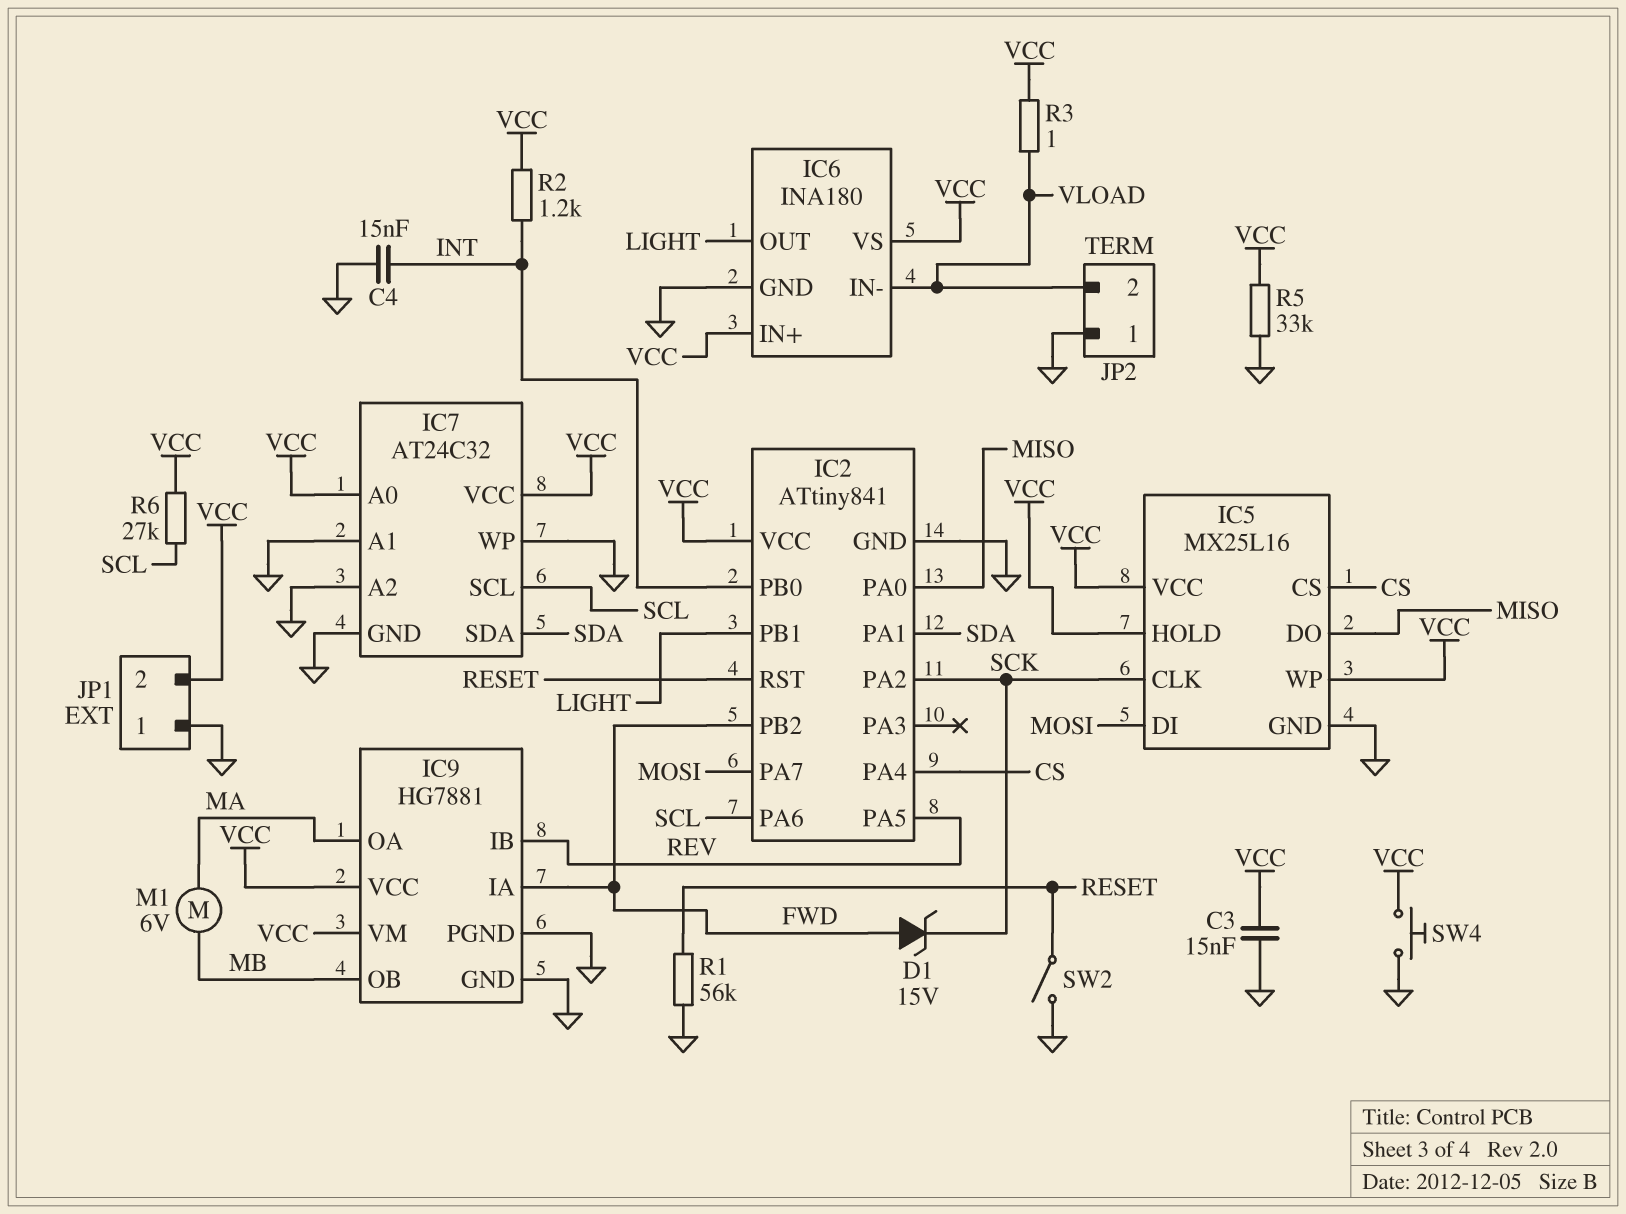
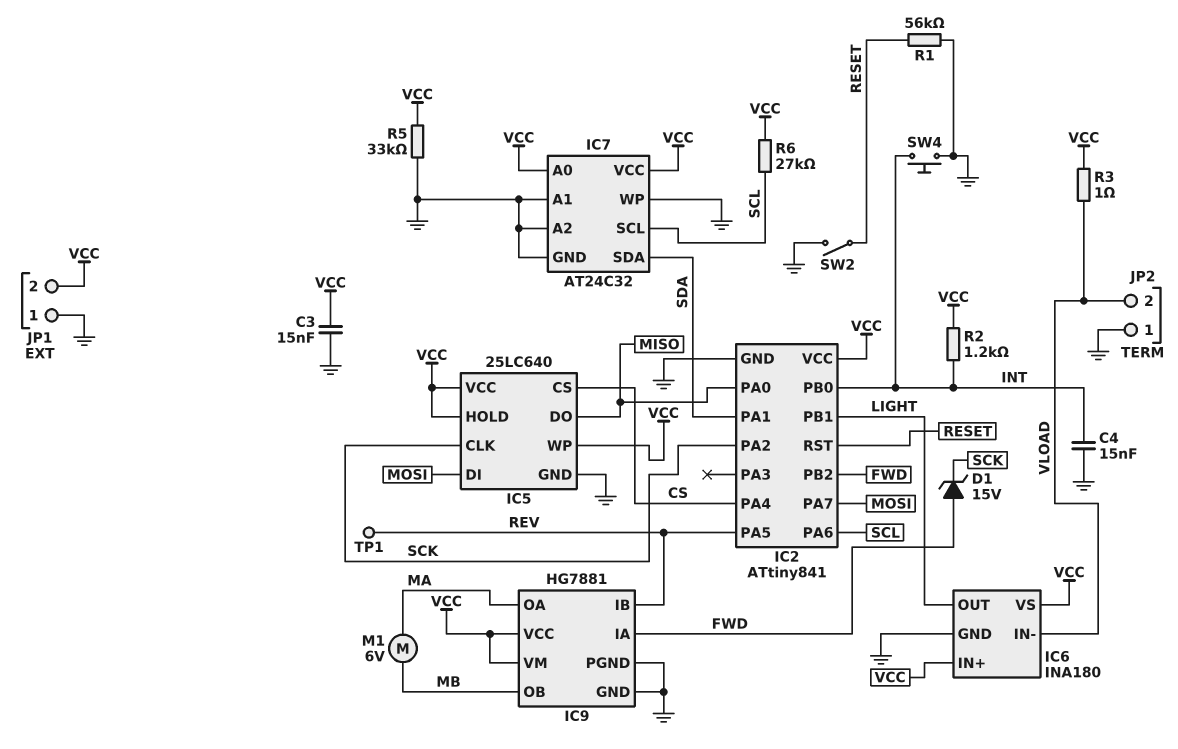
IC5: MX25L16 -> 25LC640
SW4: button (GND, VCC) -> button (GND, INT)
TP1: none -> test point (REV)

